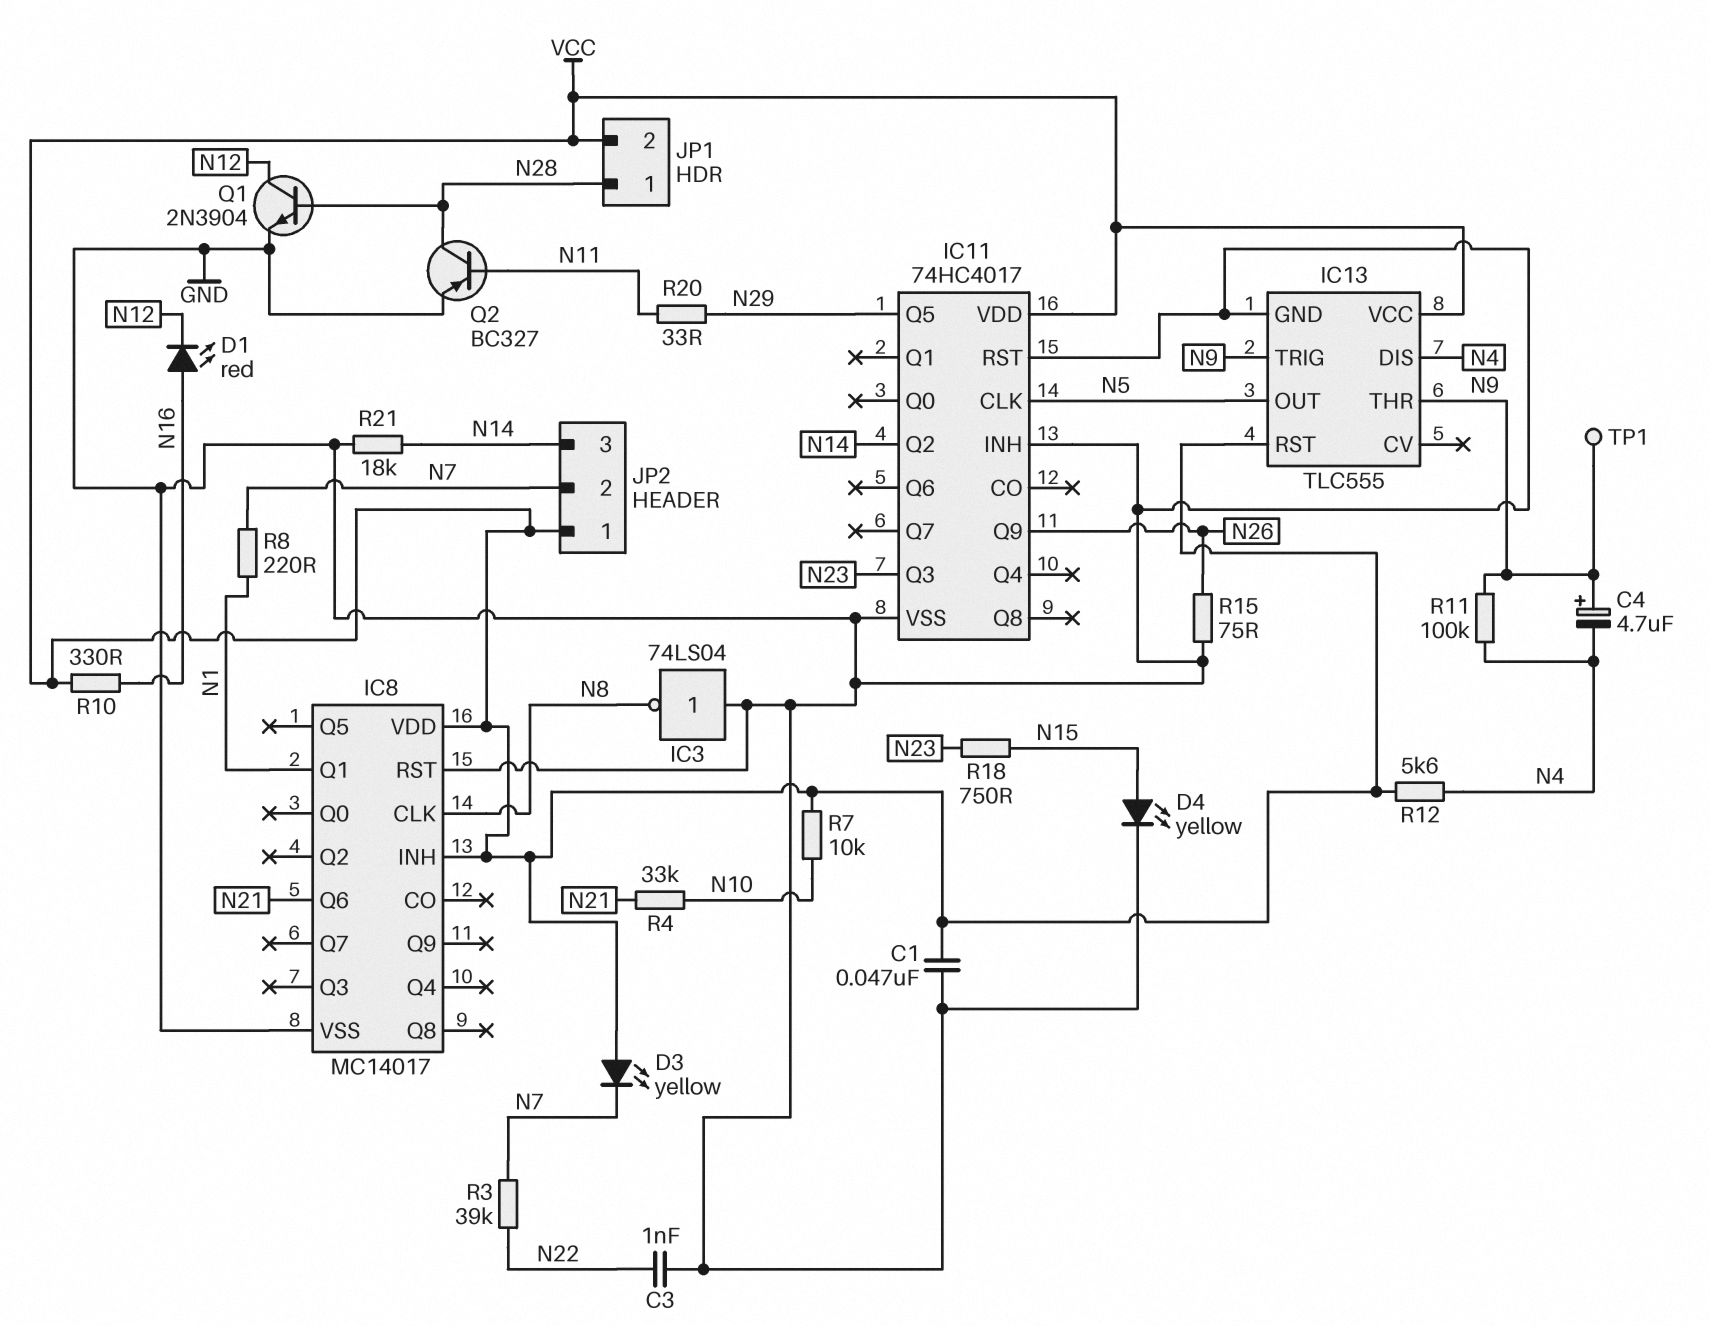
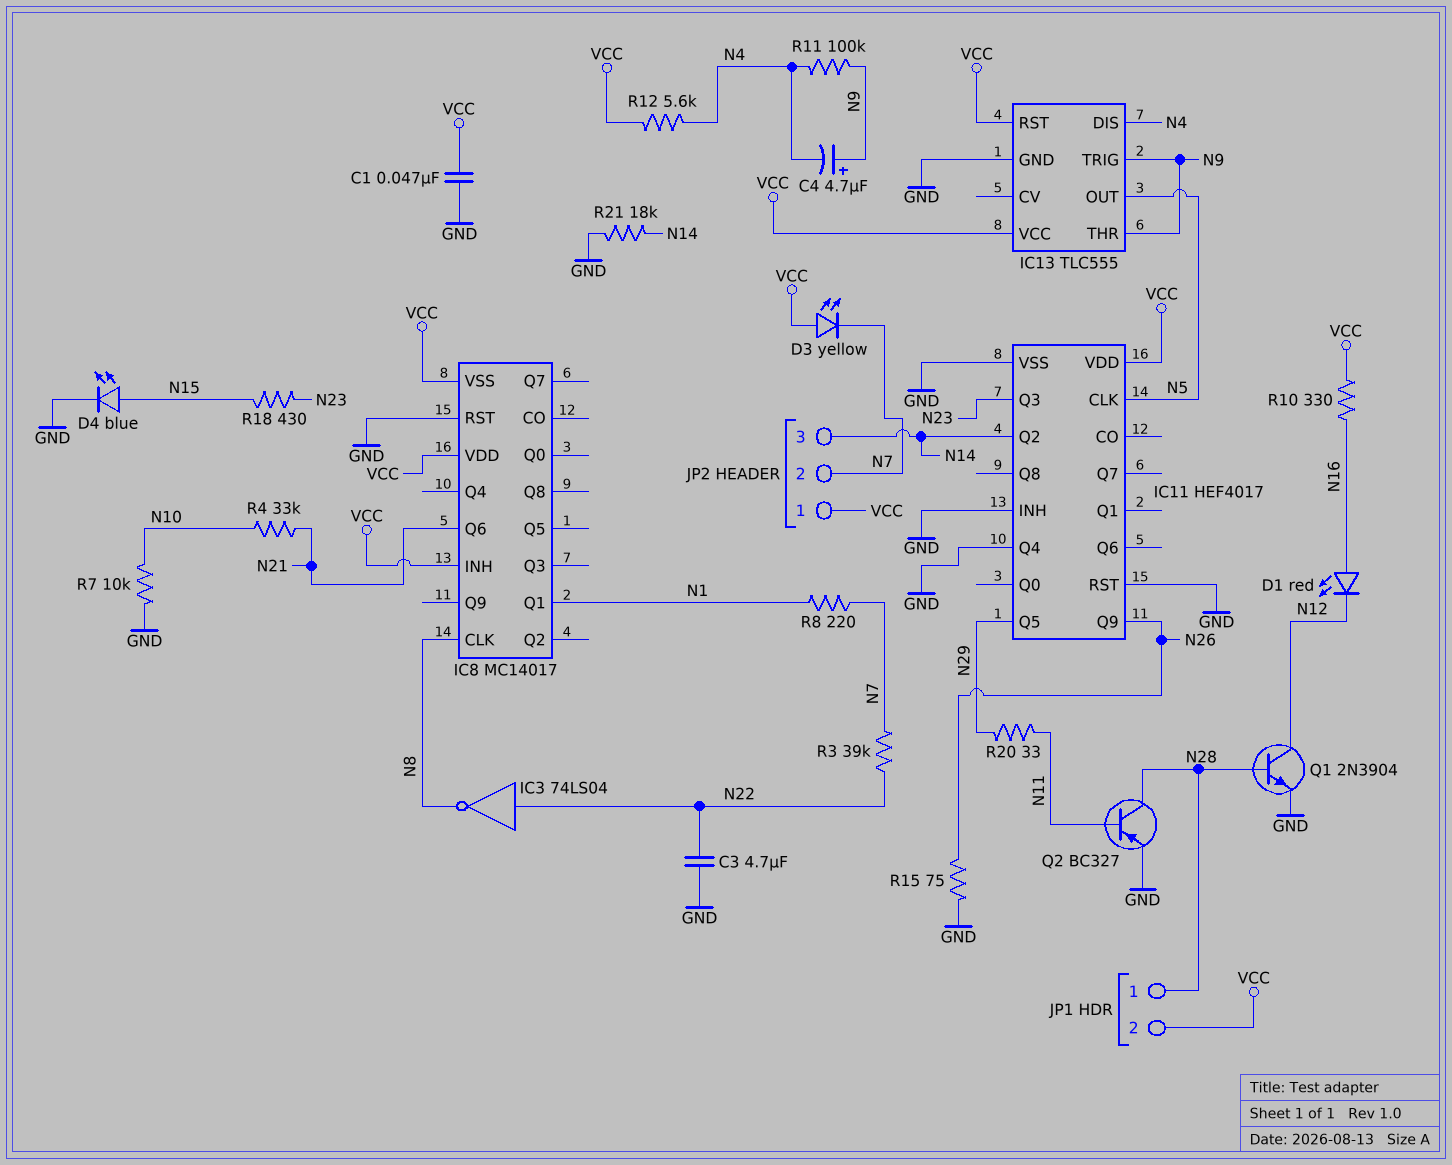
C3: 1nF (GND, N22) -> 4.7uF (GND, N22)
D4: LED yellow (A N15, K GND) -> LED blue (A N15, K GND)
IC3: NOT 74LS04 (in GND, out N8) -> NOT 74LS04 (in N22, out N8)
IC8 pin VSS: GND -> VCC
IC11: 74HC4017 -> HEF4017
IC11 pin Q4: none -> GND
R7: 10k (N10, VCC) -> 10k (GND, N10)
R18: 750 (N15, N23) -> 430 (N15, N23)
TP1: test point (N9) -> none

